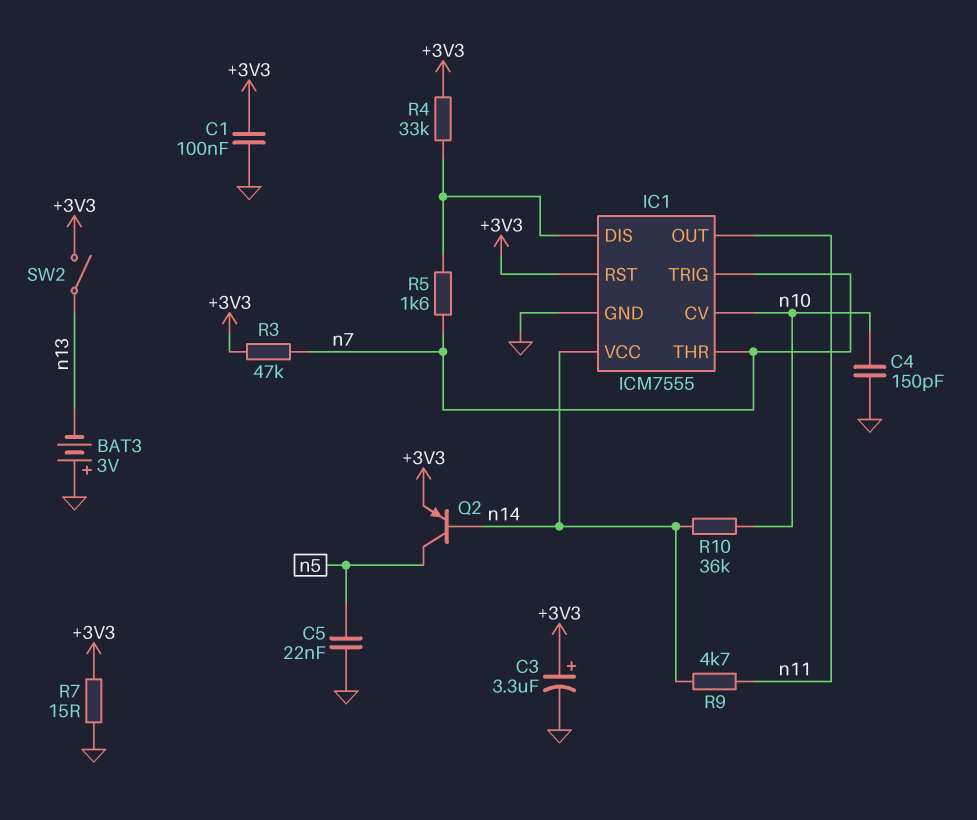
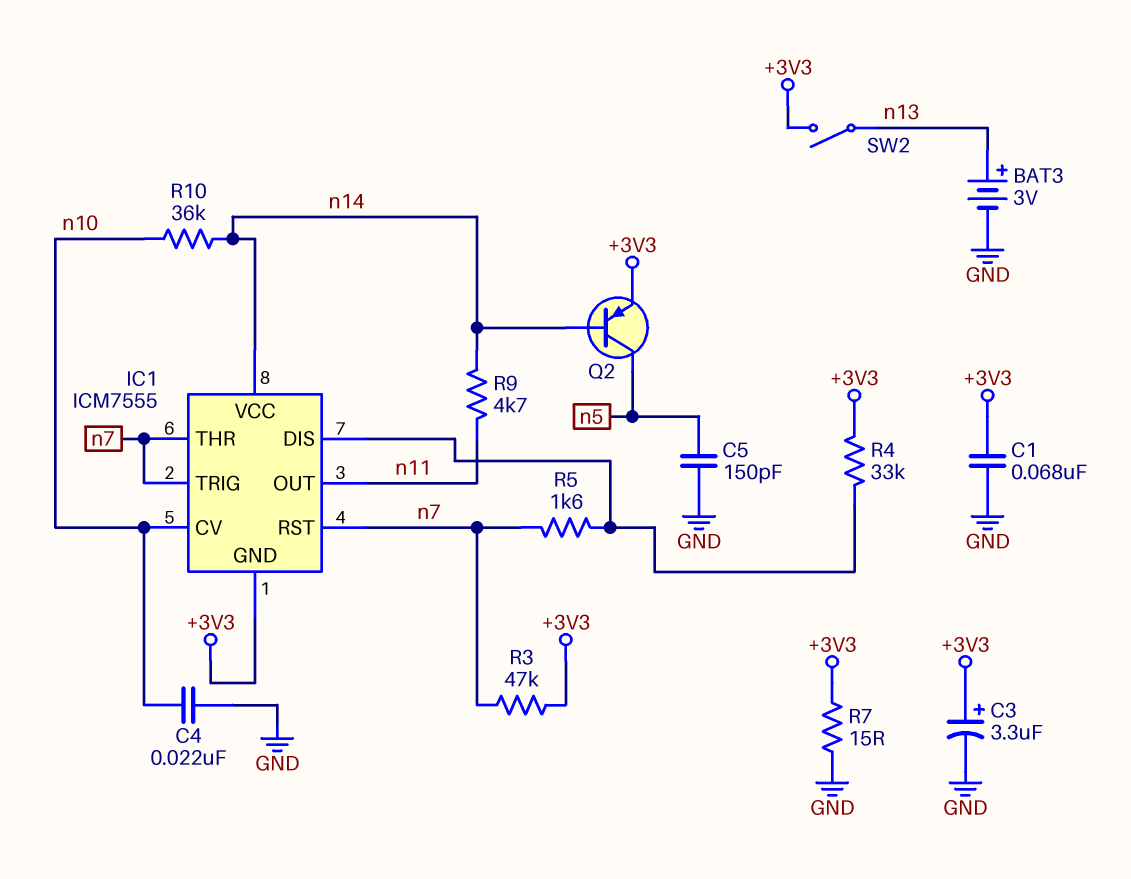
BAT3: 3V (plus GND, minus n13) -> 3V (plus n13, minus GND)
C1: 100nF (+3V3, GND) -> 68nF (+3V3, GND)
C4: 150pF (GND, n10) -> 22nF (GND, n10)
C5: 22nF (GND, n5) -> 150pF (GND, n5)
IC1 pin GND: GND -> +3V3
IC1 pin RST: +3V3 -> n7

